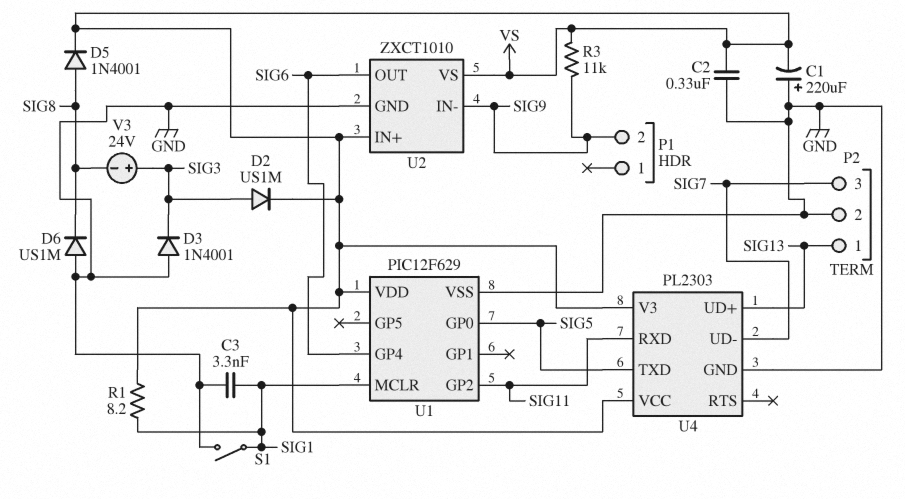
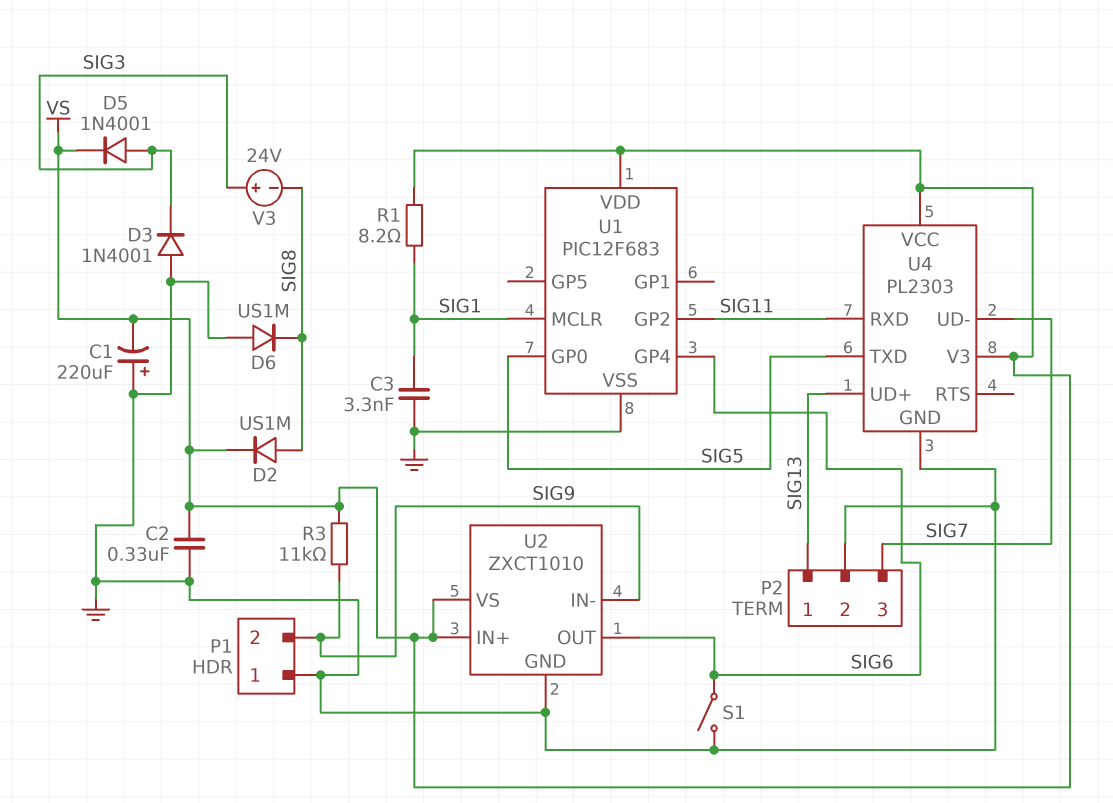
D2: diode US1M (A SIG3, K VS) -> diode US1M (A SIG8, K VS)
D5: diode 1N4001 (A SIG8, K VS) -> diode 1N4001 (A SIG3, K VS)
P1 pin 1: none -> GND
S1: switch (GND, SIG1) -> switch (GND, SIG6)
U1: PIC12F629 -> PIC12F683

